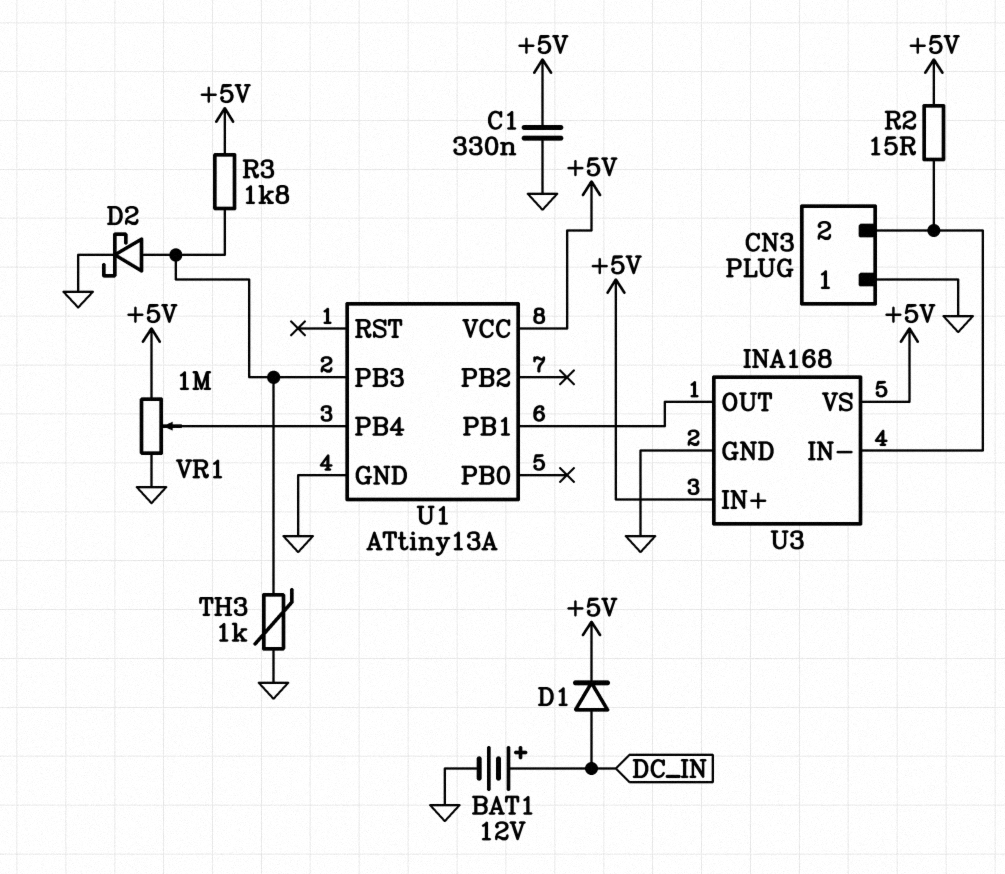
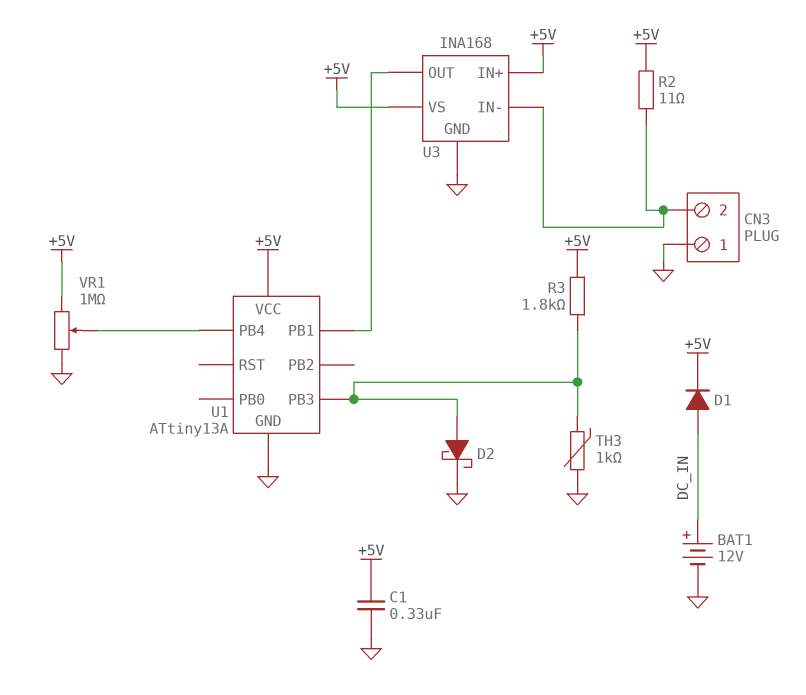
R2: 15 (+5V, CN3/2) -> 11 (+5V, CN3/2)

